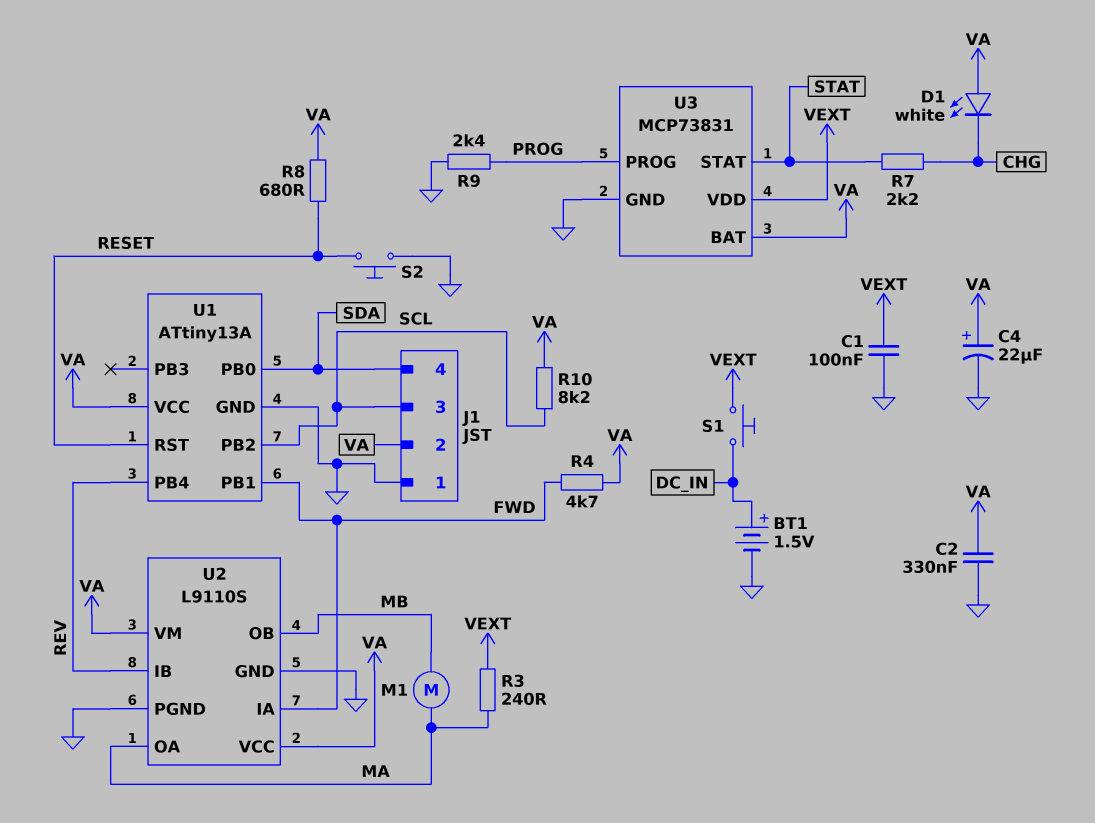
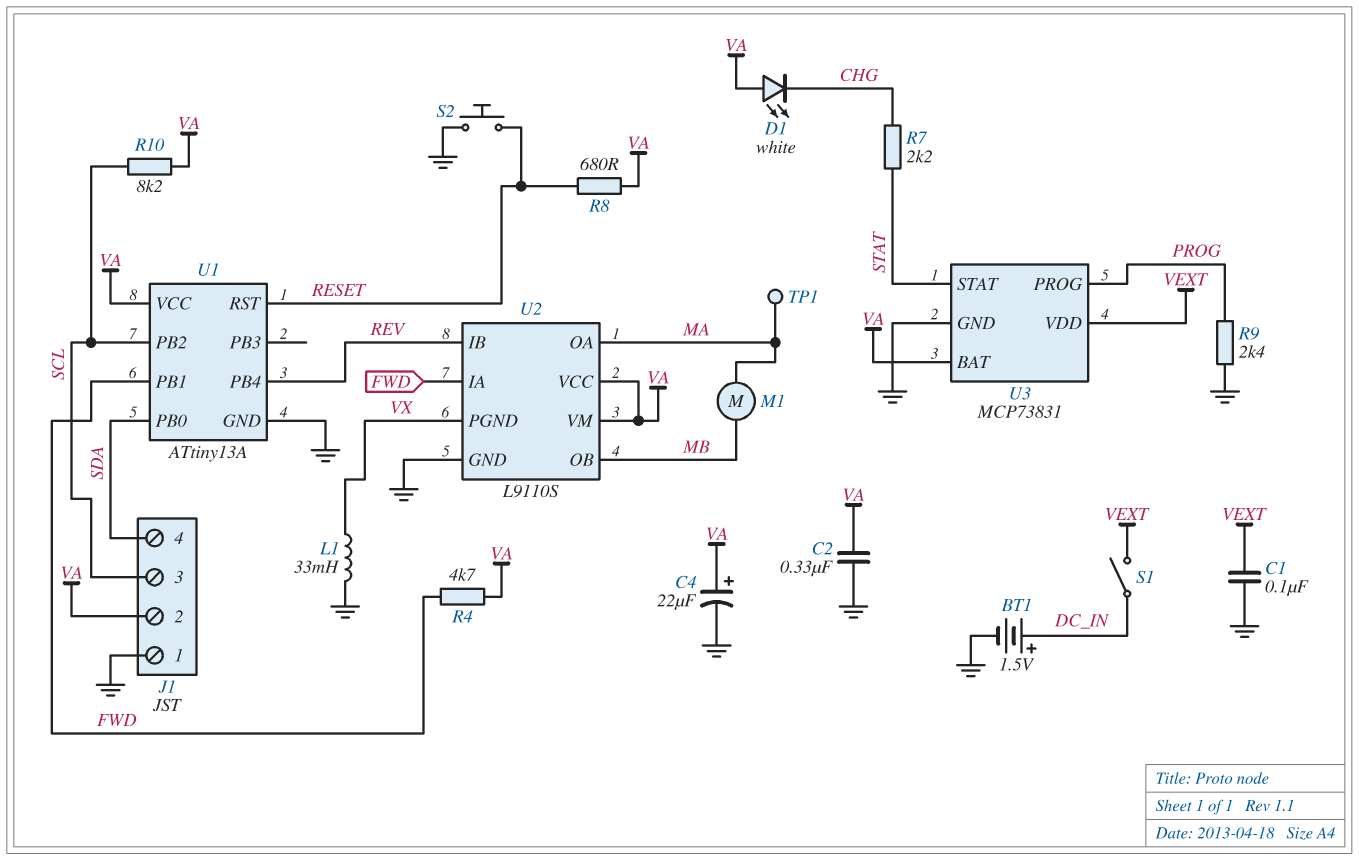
L1: none -> 33mH (GND, VX)
R3: 240 (MA, VEXT) -> none
S1: button (DC_IN, VEXT) -> switch (DC_IN, VEXT)
TP1: none -> test point (MA)
U2 pin PGND: GND -> VX

